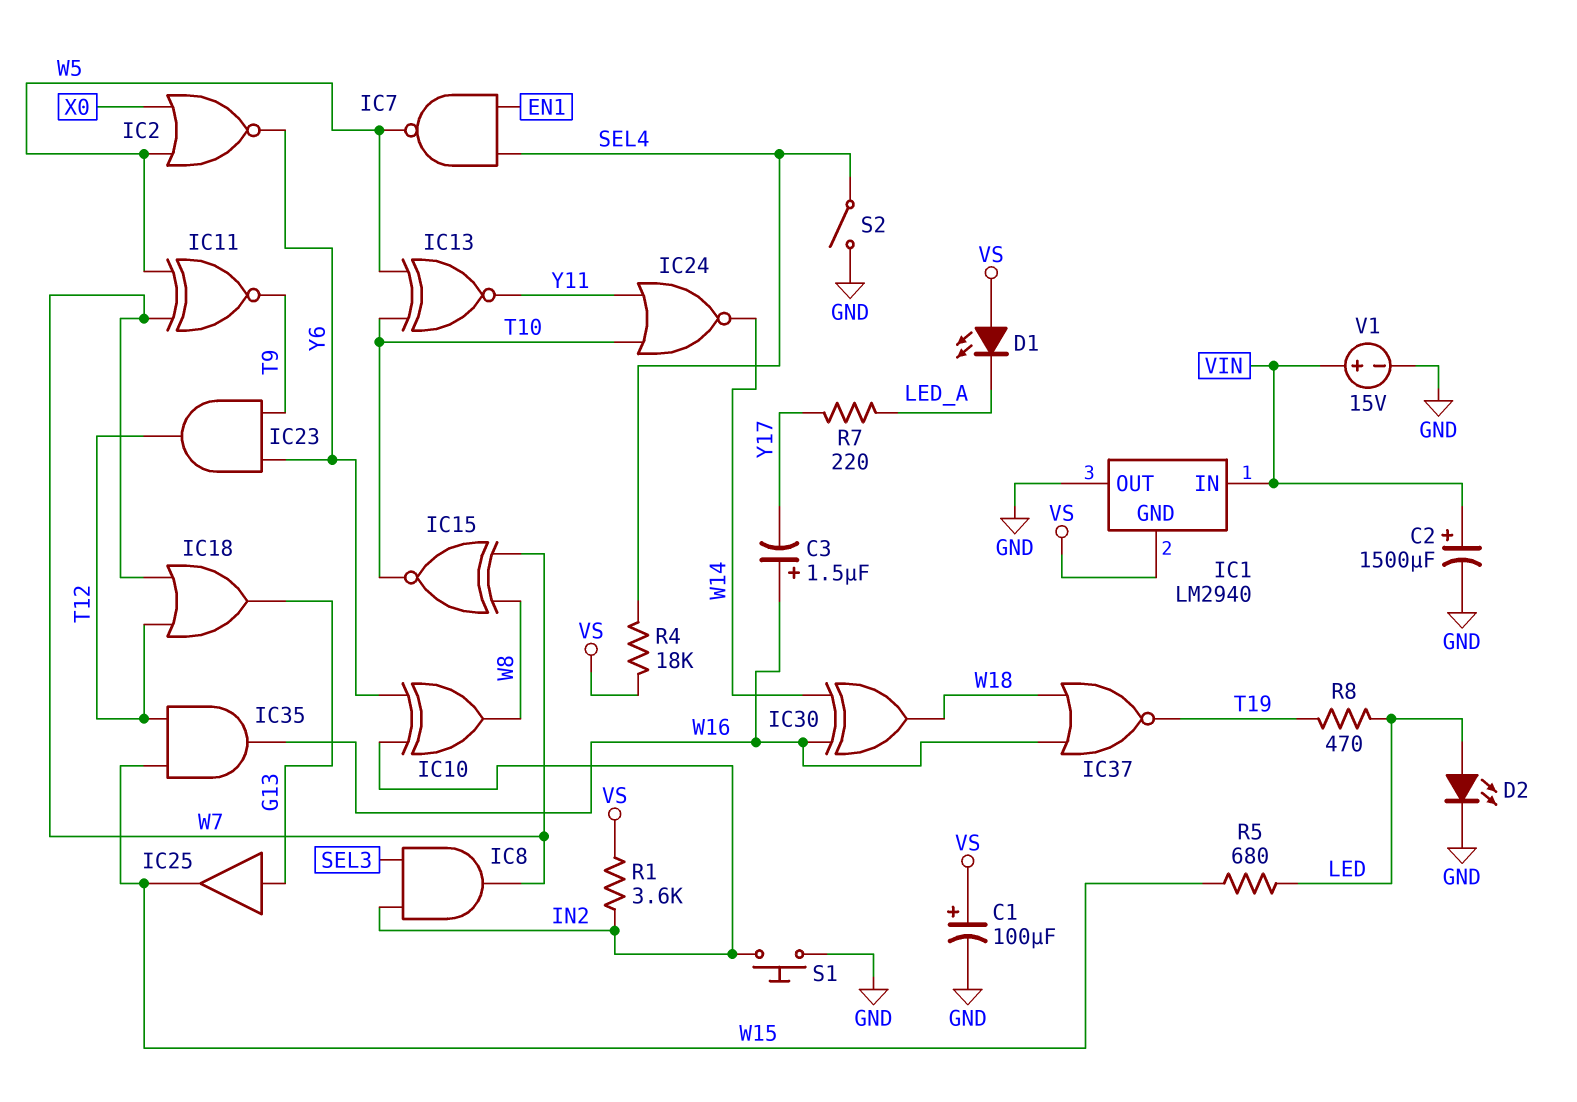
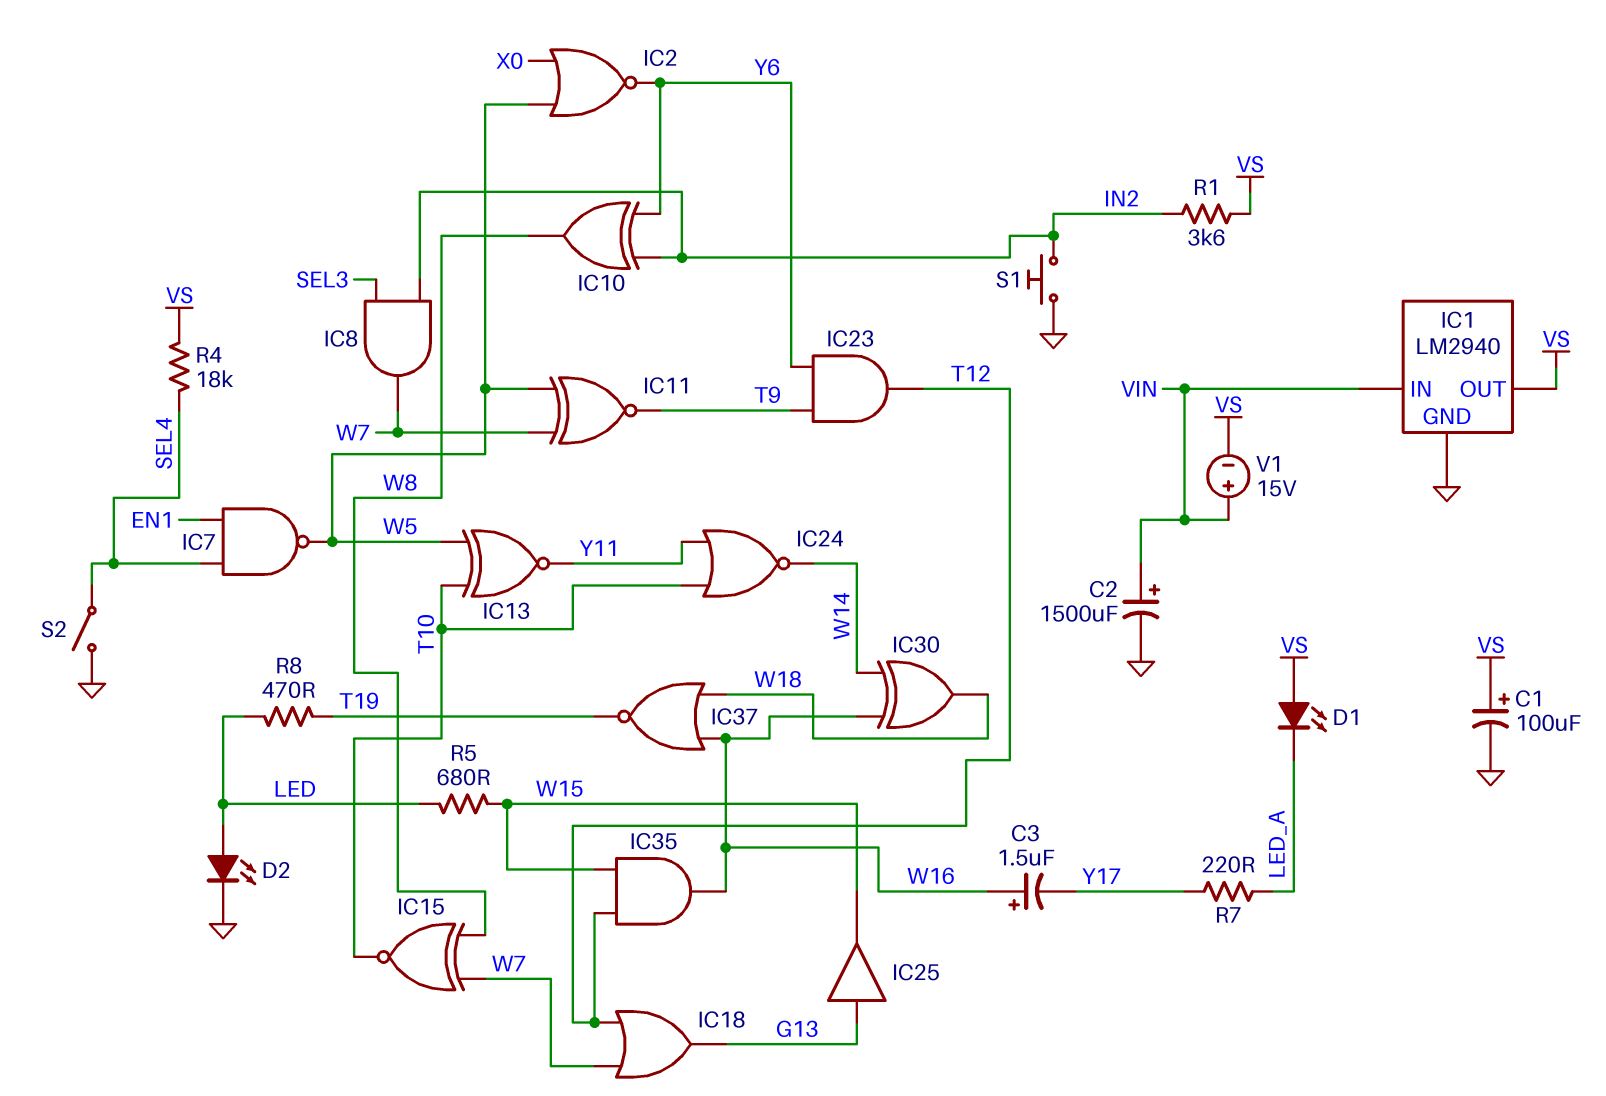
IC1 pin GND: VS -> GND
IC1 pin OUT: GND -> VS
V1: 15V (plus VIN, minus GND) -> 15V (plus VIN, minus VS)

